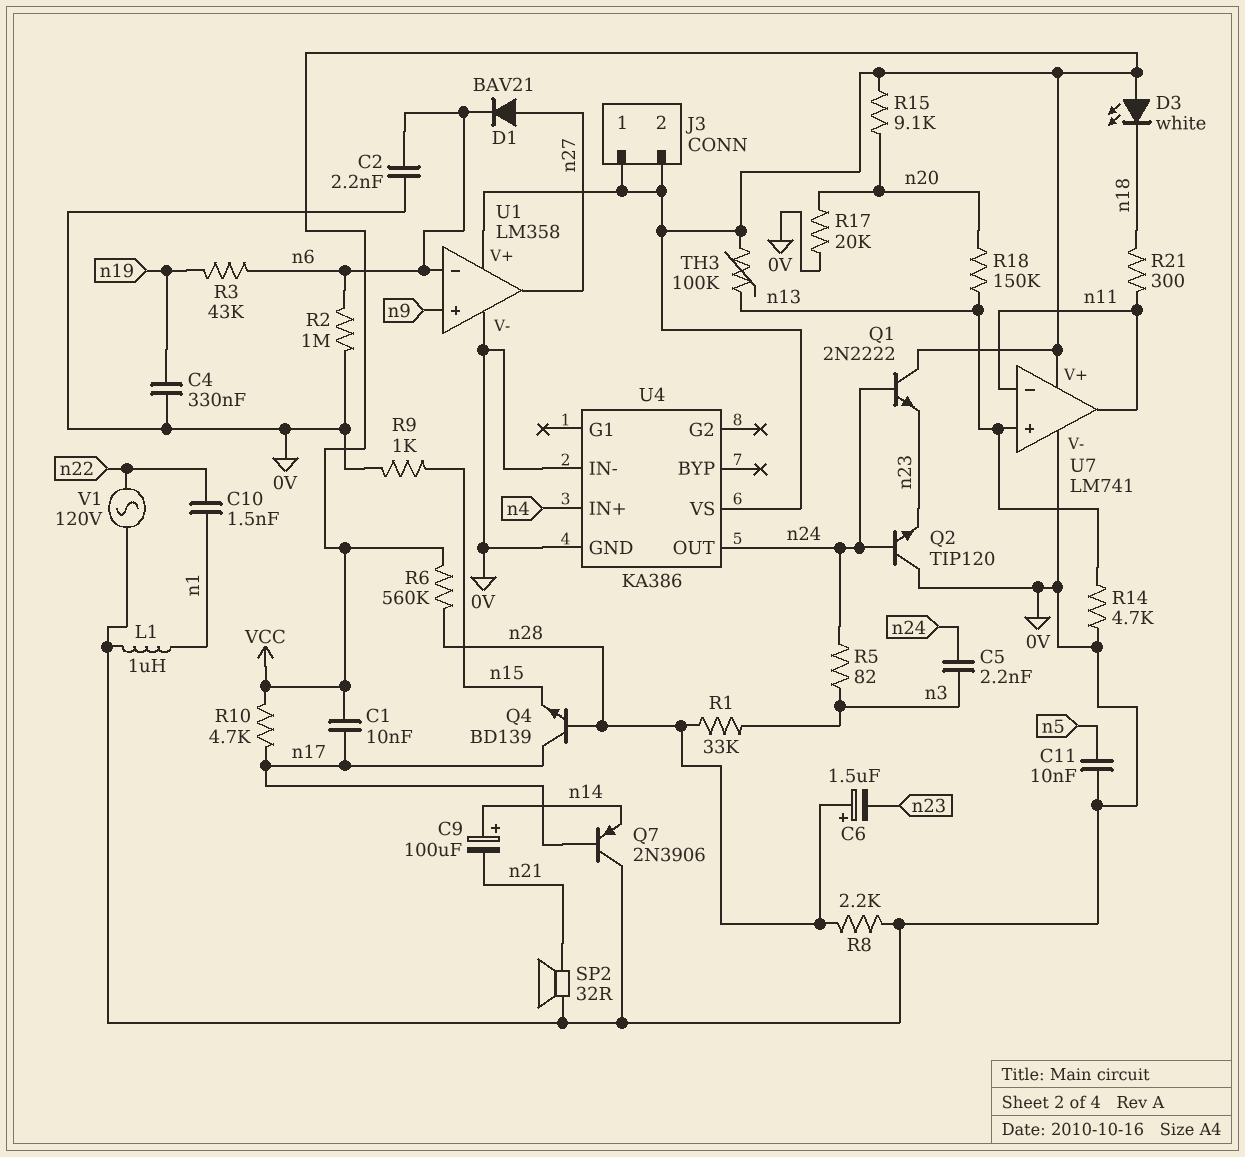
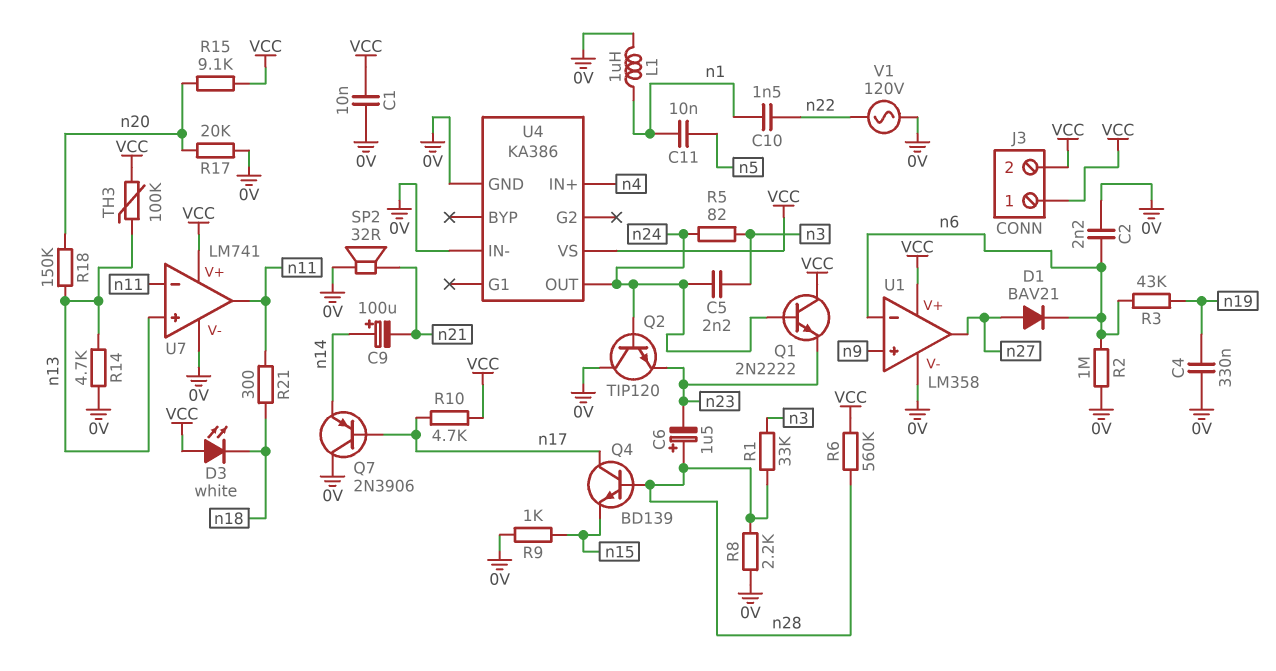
C1: 10nF (VCC, n17) -> 10nF (0V, VCC)
C11: 10nF (0V, n5) -> 10nF (n1, n5)

